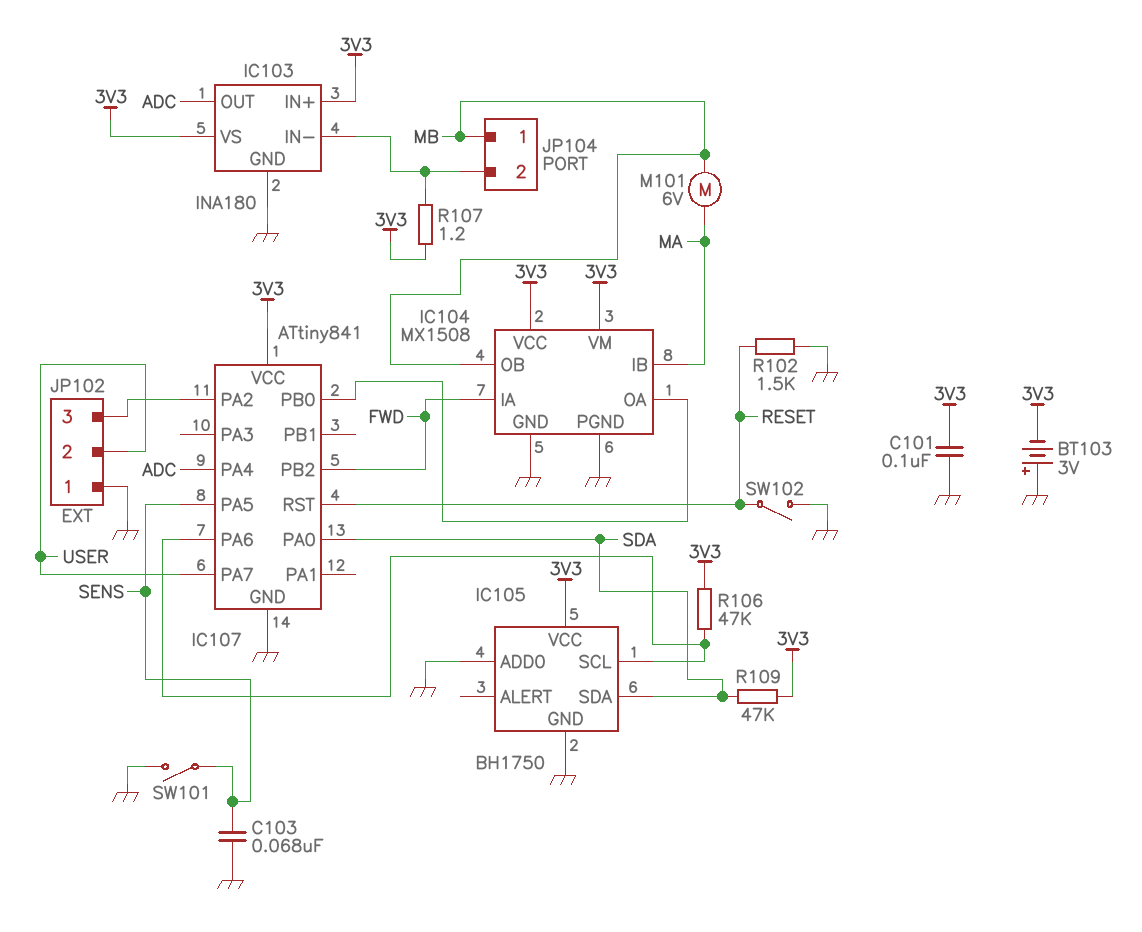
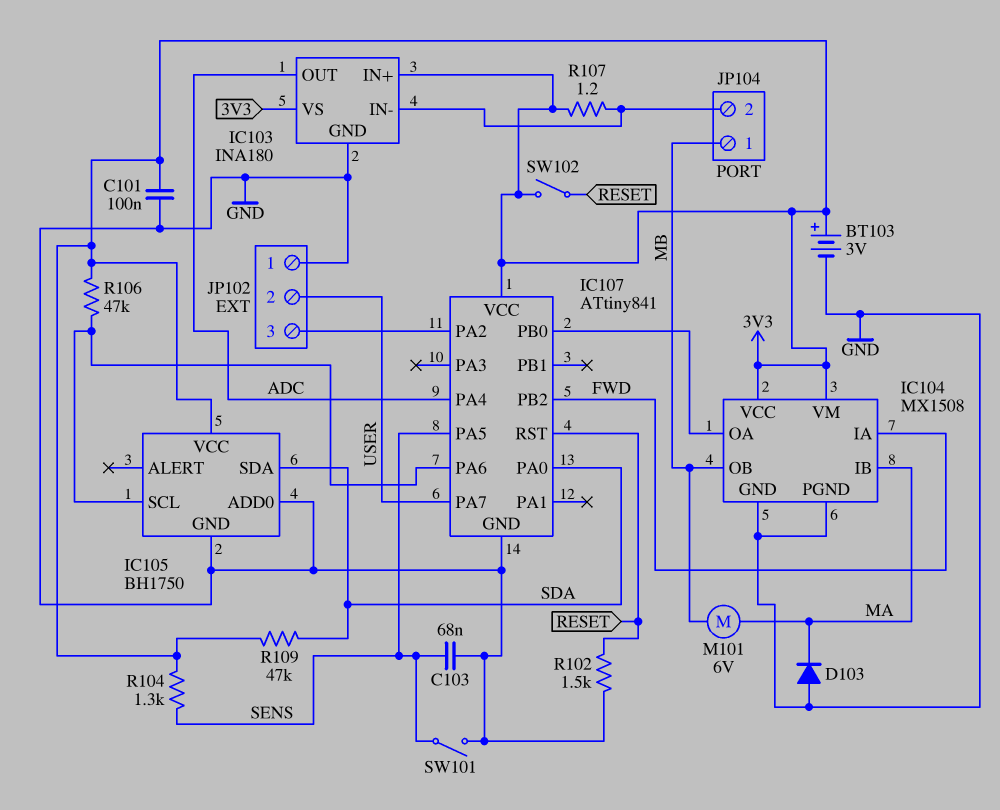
BT103: 3V (plus GND, minus 3V3) -> 3V (plus 3V3, minus GND)
D103: none -> diode (A GND, K MA)
R104: none -> 1.3k (3V3, SENS)
SW102: switch (GND, RESET) -> switch (3V3, RESET)

